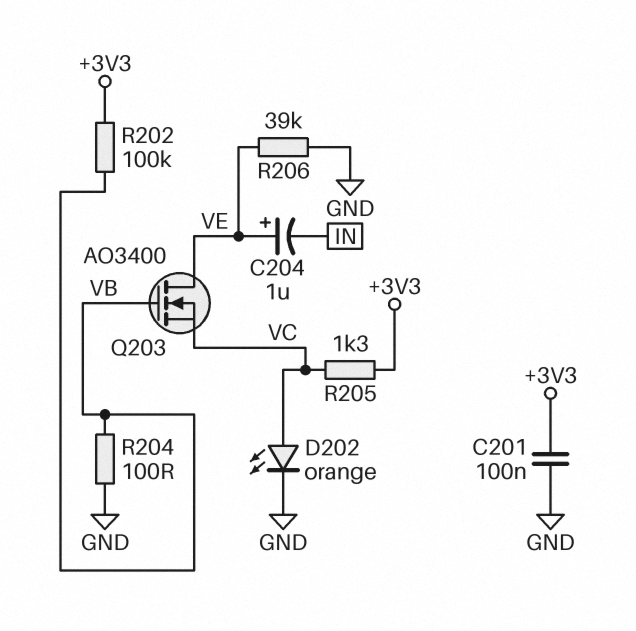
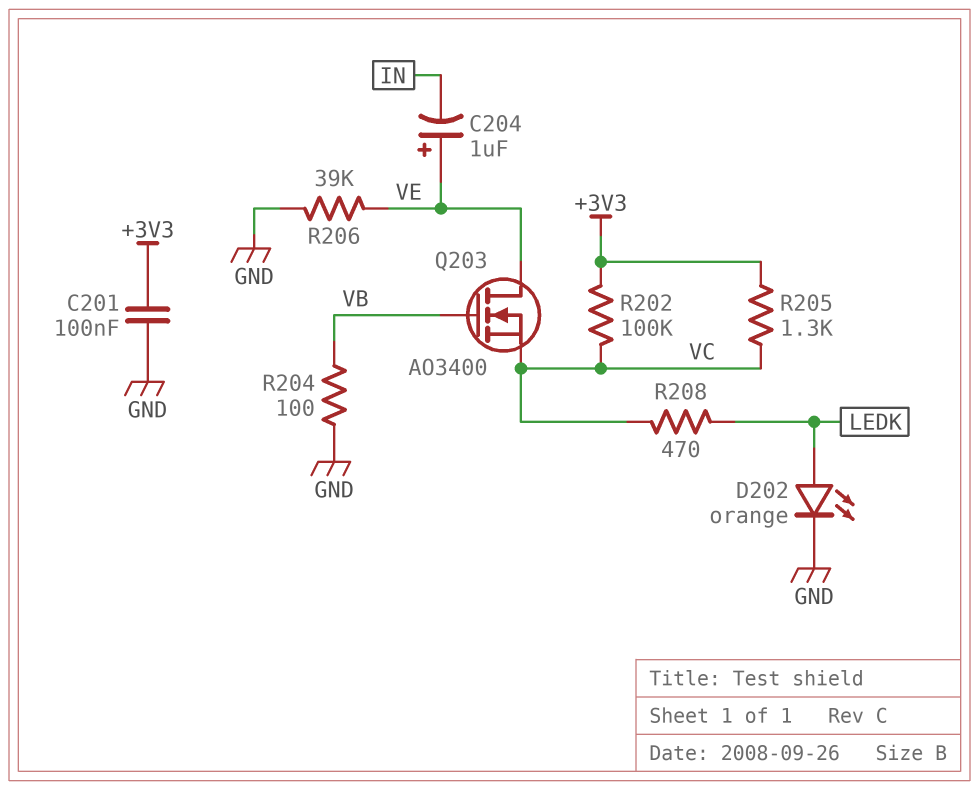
D202: LED orange (A VC, K GND) -> LED orange (A LEDK, K GND)
R202: 100k (+3V3, VB) -> 100k (+3V3, VC)
R208: none -> 470 (LEDK, VC)

